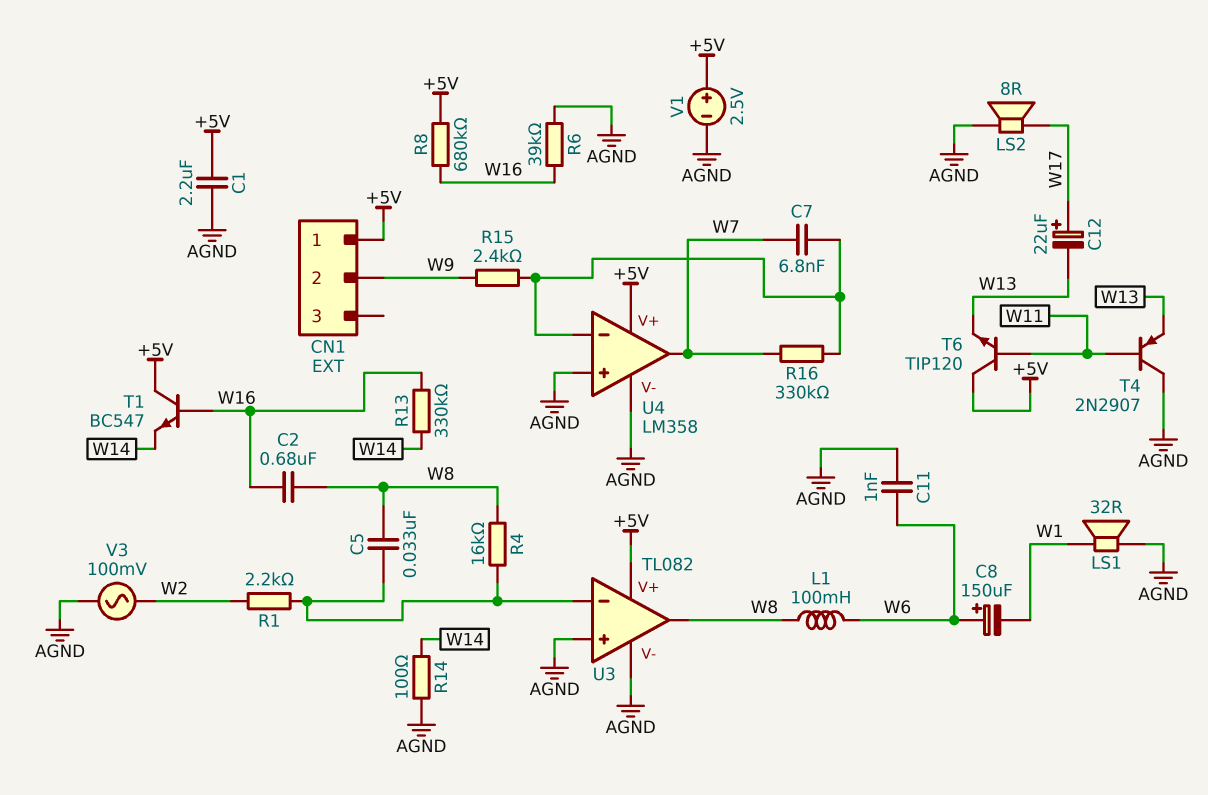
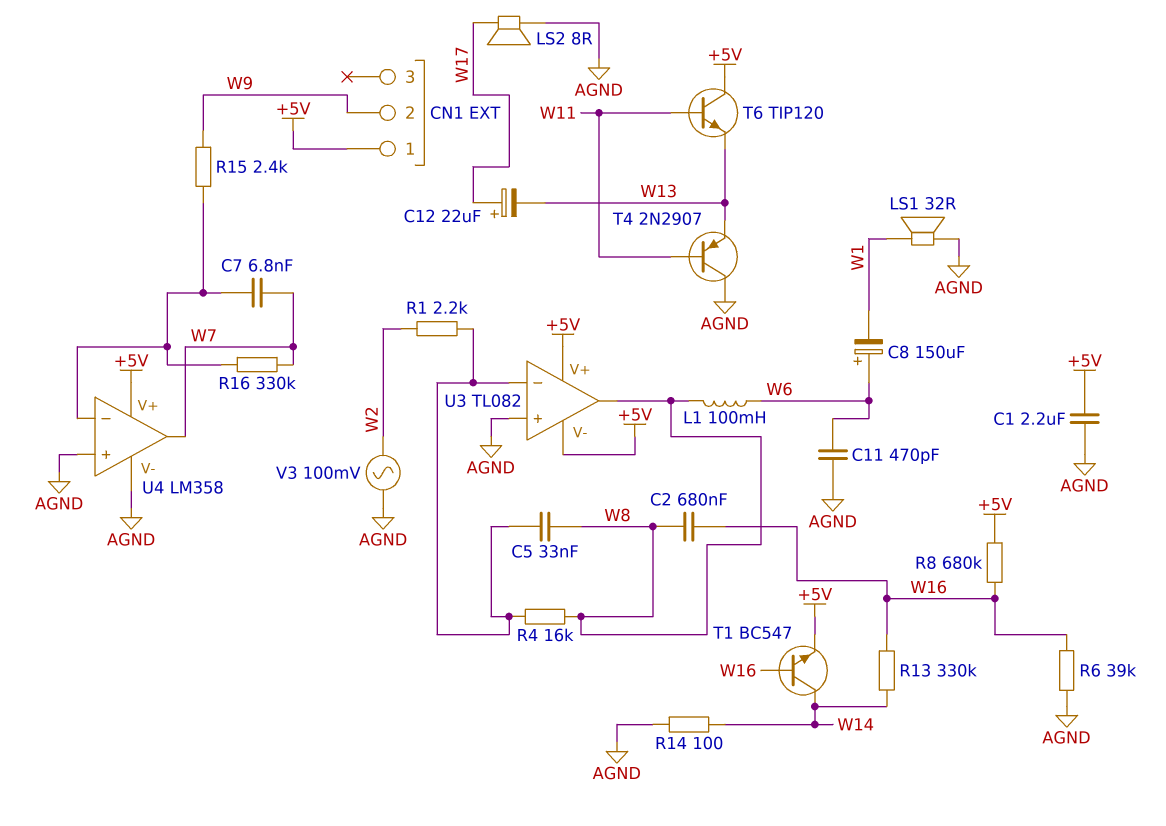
C11: 1nF (AGND, W6) -> 470pF (AGND, W6)
T1: NPN BC547 (B W16, C +5V, E W14) -> NPN BC547 (B W16, C W14, E +5V)
U3 pin V-: AGND -> +5V
V1: 2.5V (plus +5V, minus AGND) -> none

